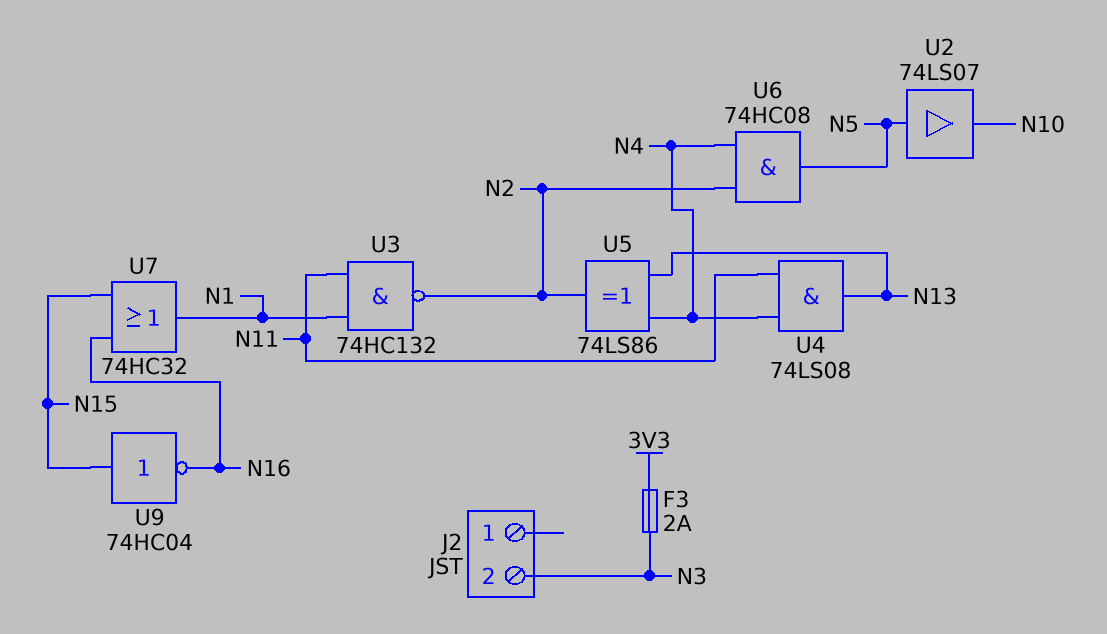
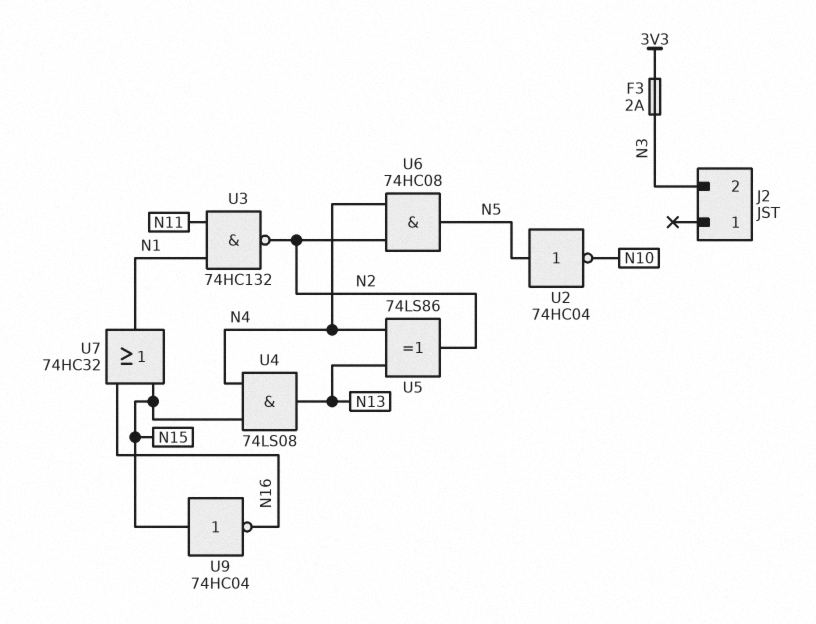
U2: buffer 74LS07 (in N5, out N10) -> NOT 74HC04 (in N5, out N10)
U4: AND 74LS08 (in N4, in N11, out N13) -> AND 74LS08 (in N4, in N15, out N13)

